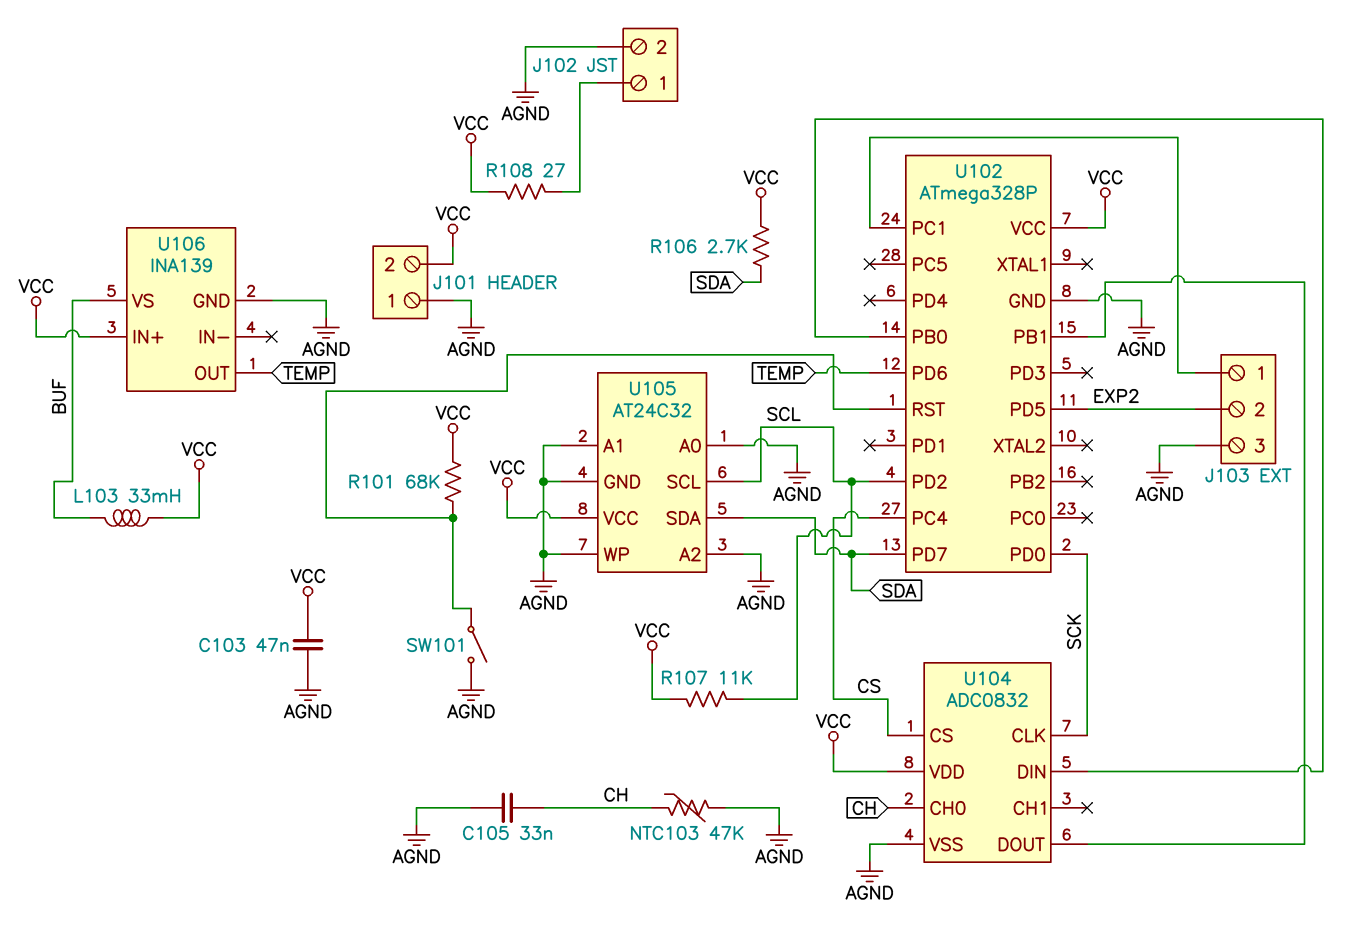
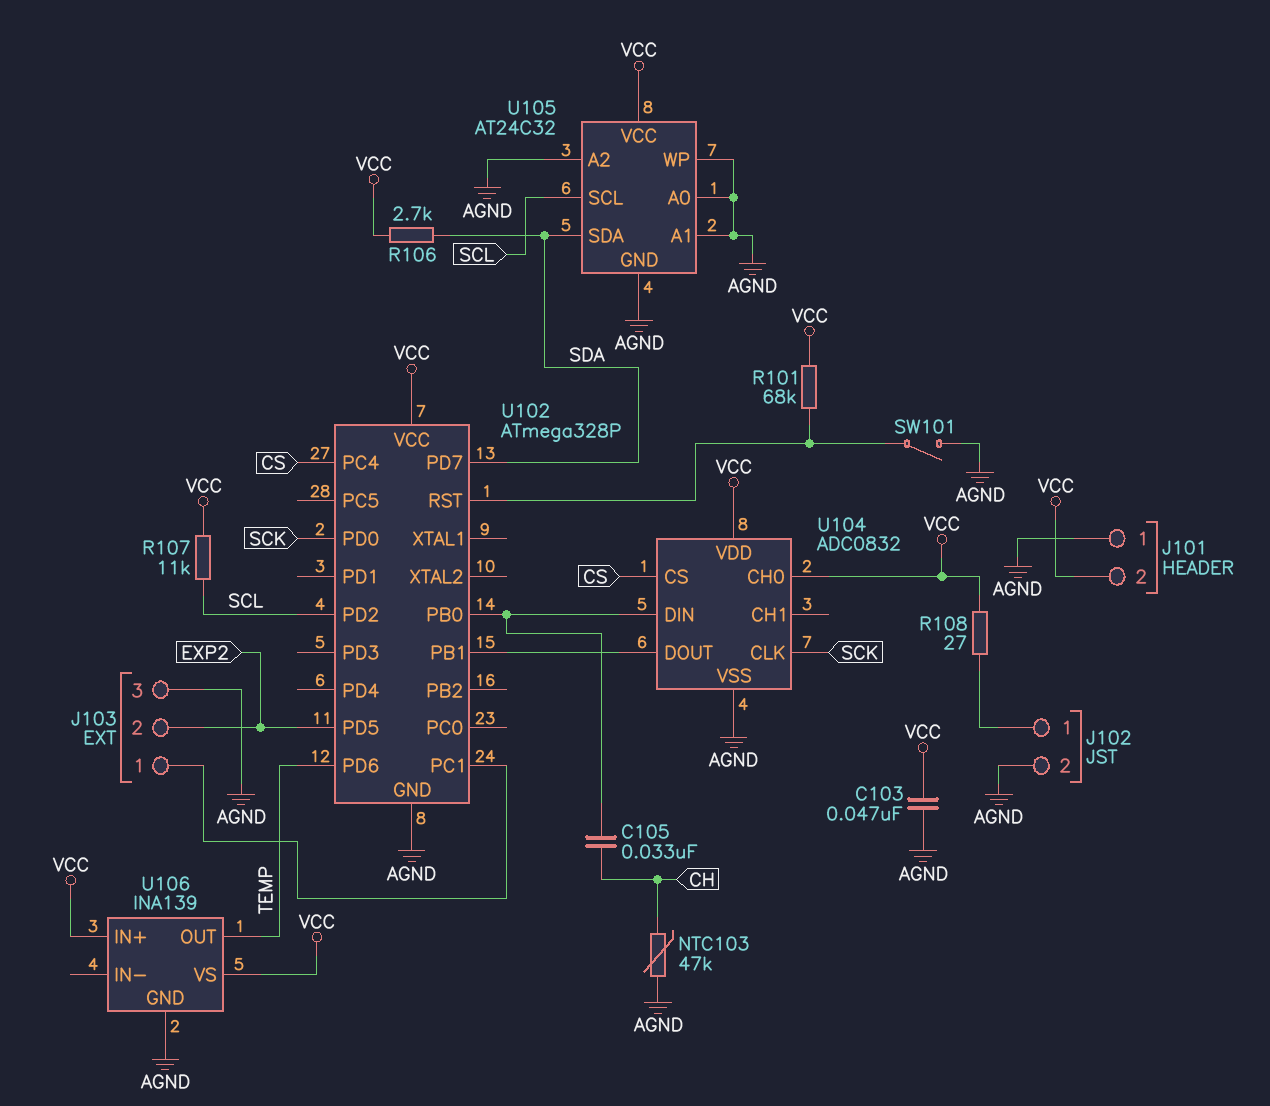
C105: 33nF (AGND, CH) -> 33nF (CH, U102/PB0)
L103: 33mH (BUF, VCC) -> none
U104 pin CH0: CH -> VCC
U106 pin VS: BUF -> VCC

